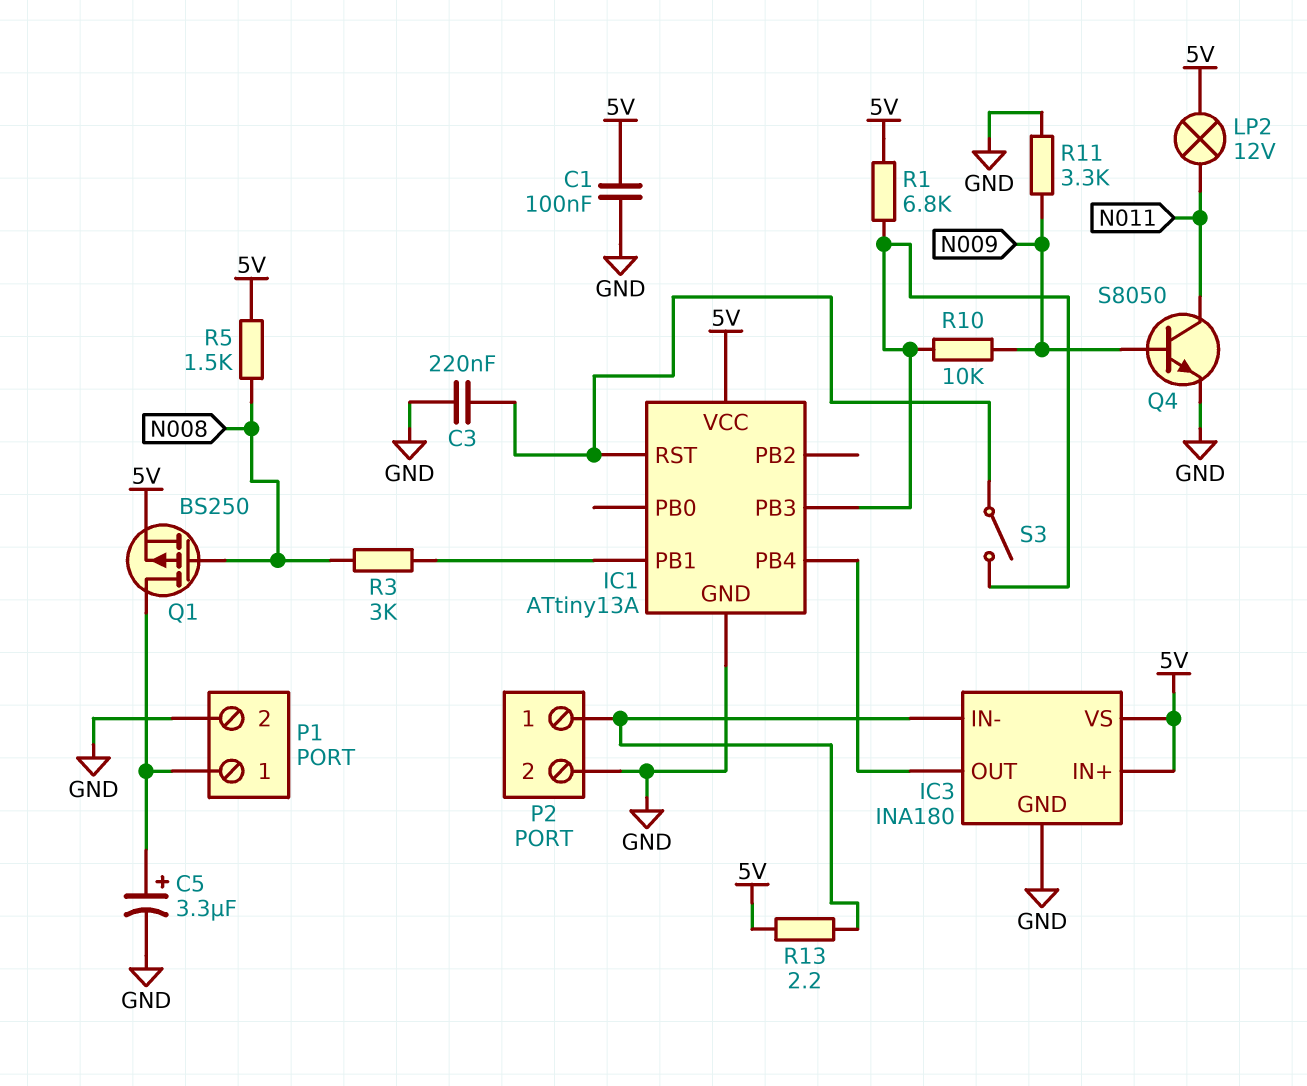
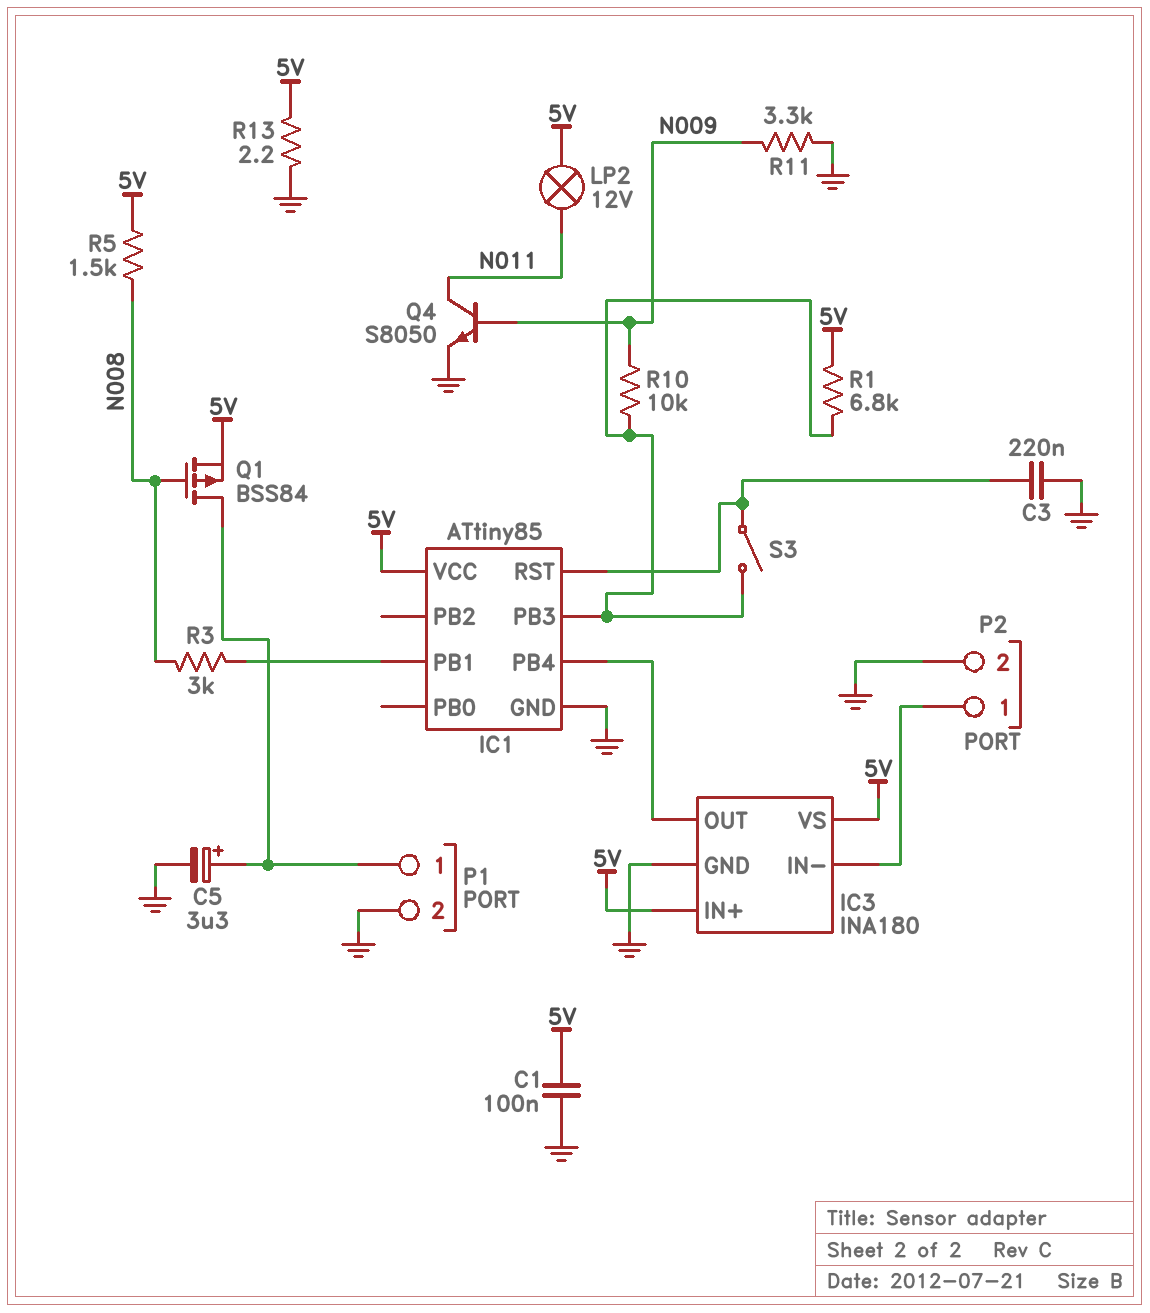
IC1: ATtiny13A -> ATtiny85
Q1: PMOS BS250 (G N008, D P1/1, S 5V) -> PMOS BSS84 (G N008, D P1/1, S 5V)
R13: 2.2 (5V, IC3/IN-) -> 2.2 (5V, GND)

